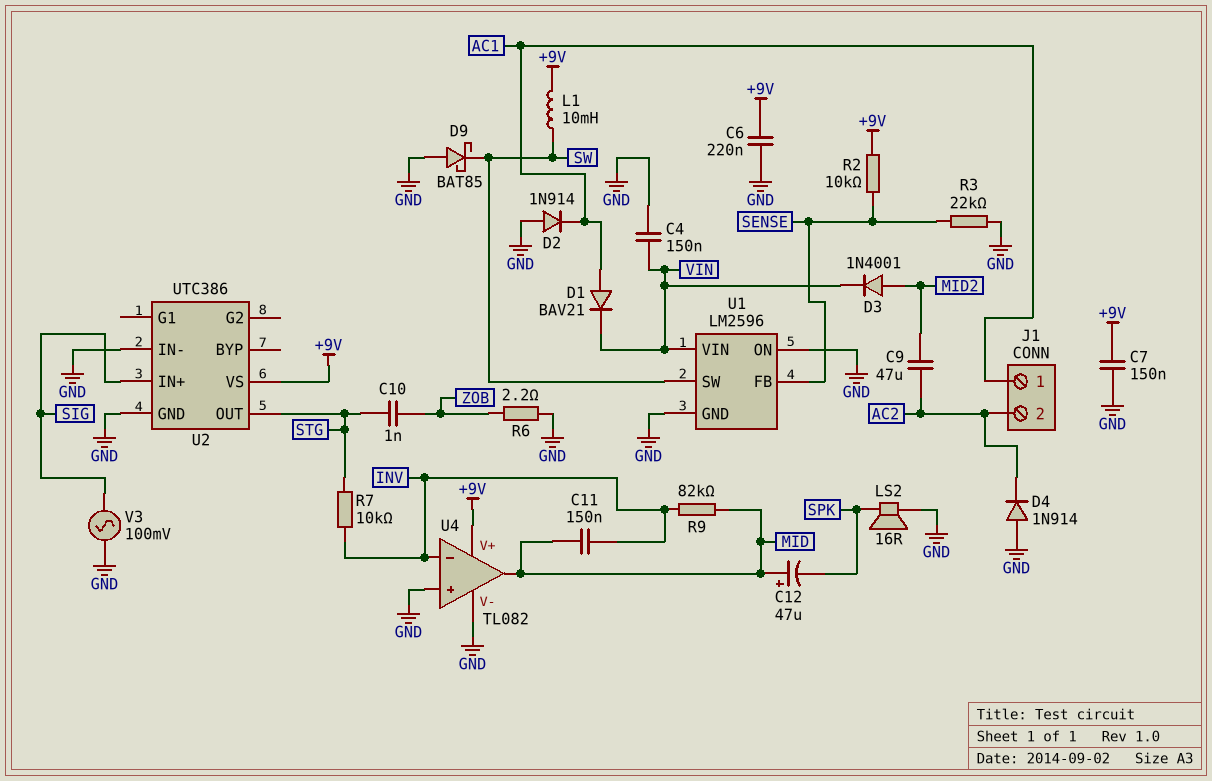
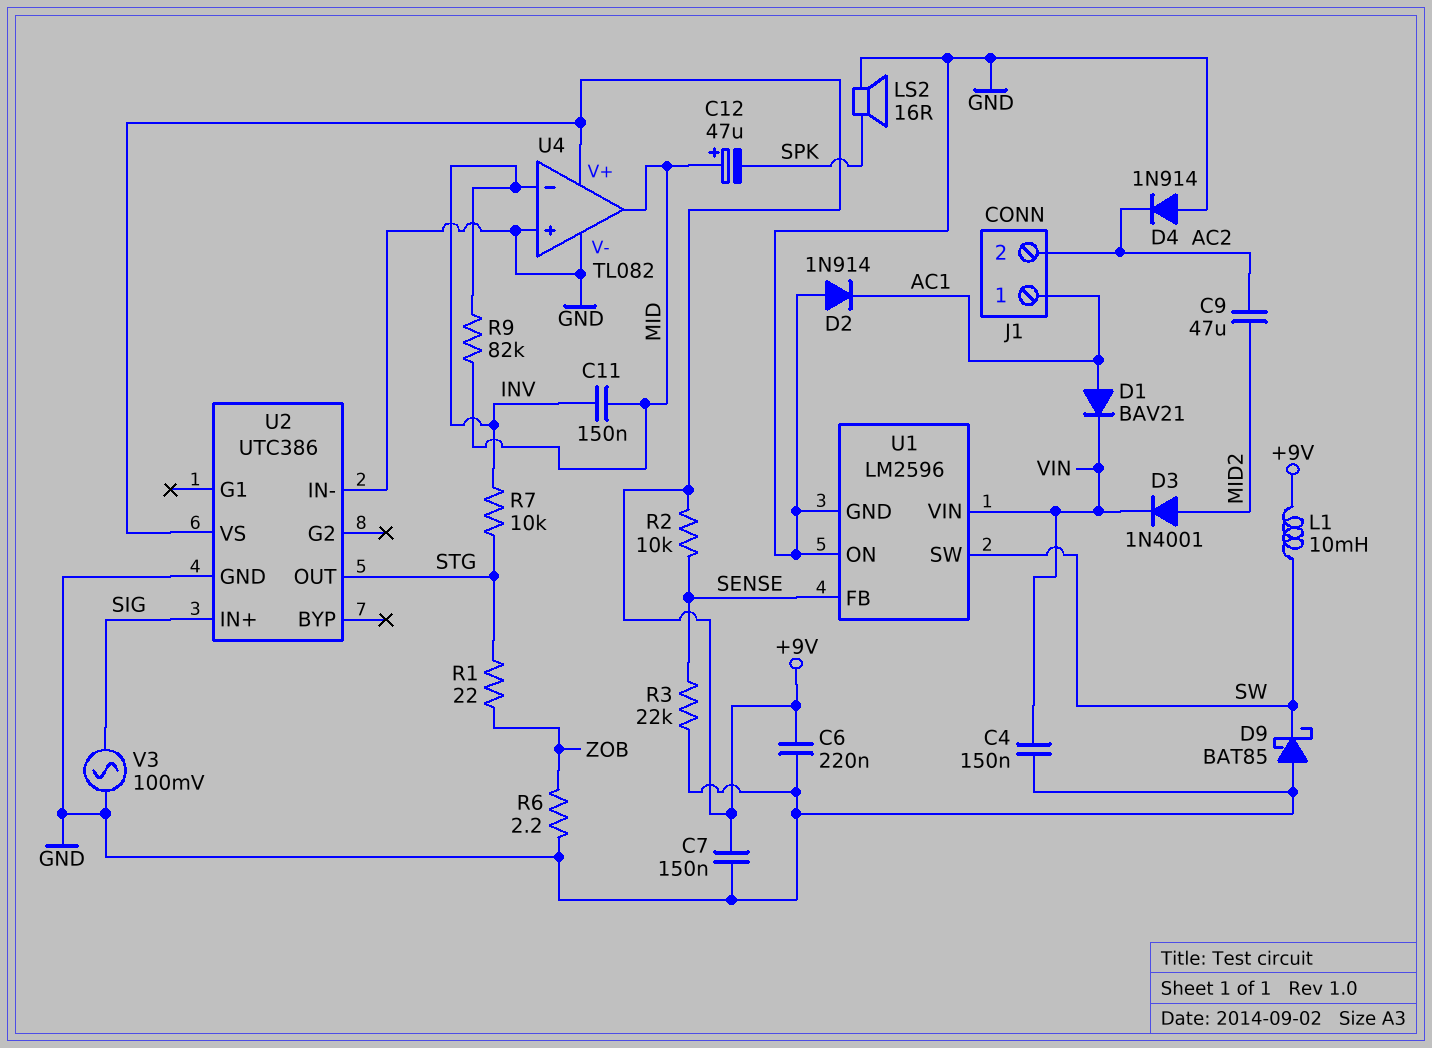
C10: 1nF (STG, ZOB) -> none
R1: none -> 22 (STG, ZOB)

